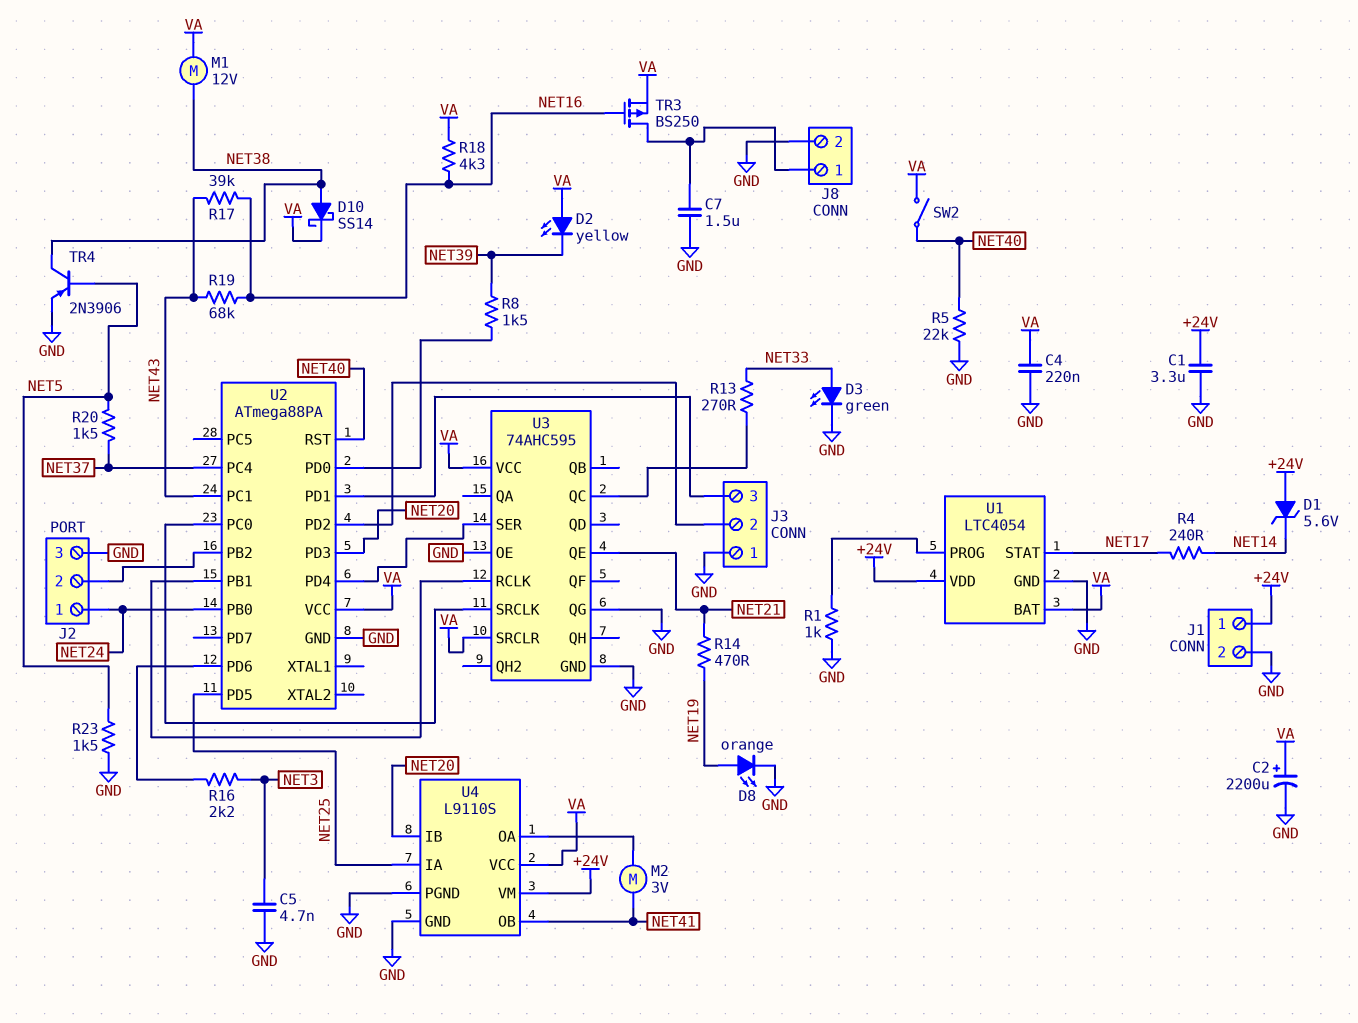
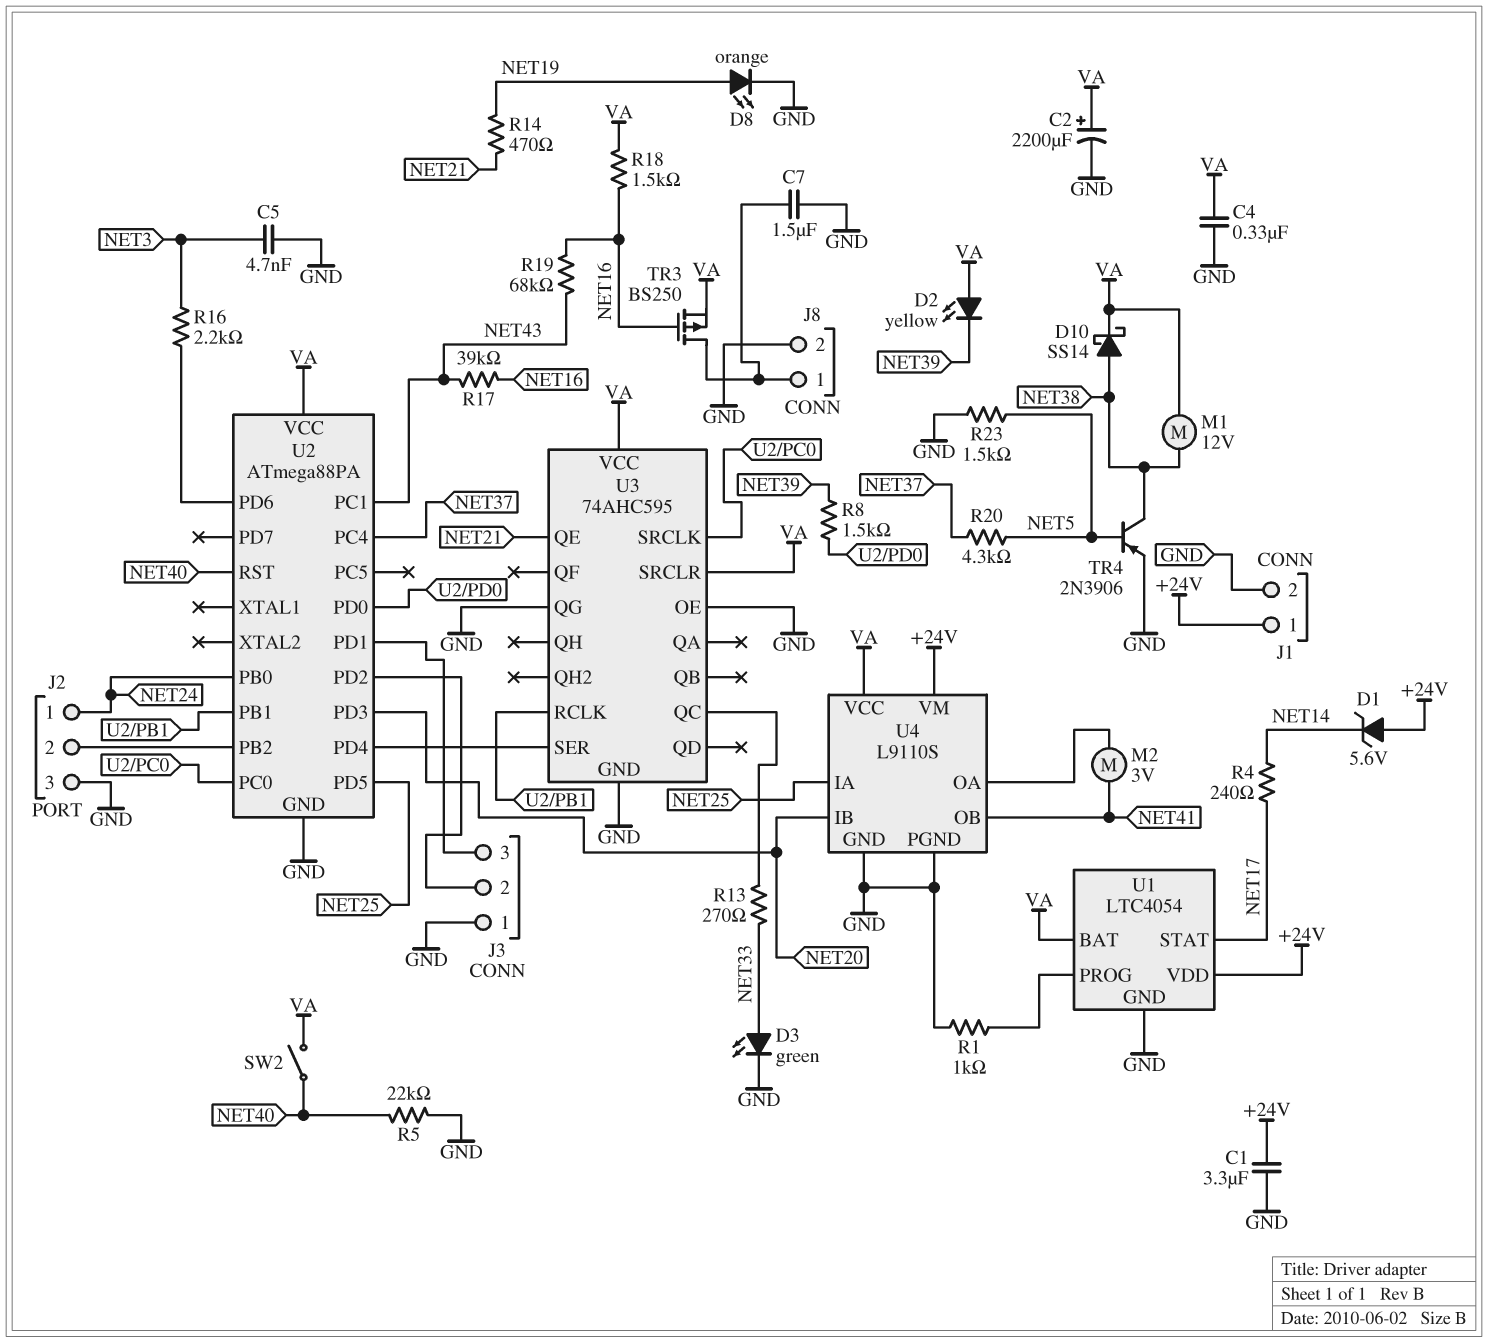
C4: 220nF (GND, VA) -> 330nF (GND, VA)
R18: 4.3k (NET16, VA) -> 1.5k (NET16, VA)
R20: 1.5k (NET5, NET37) -> 4.3k (NET5, NET37)

